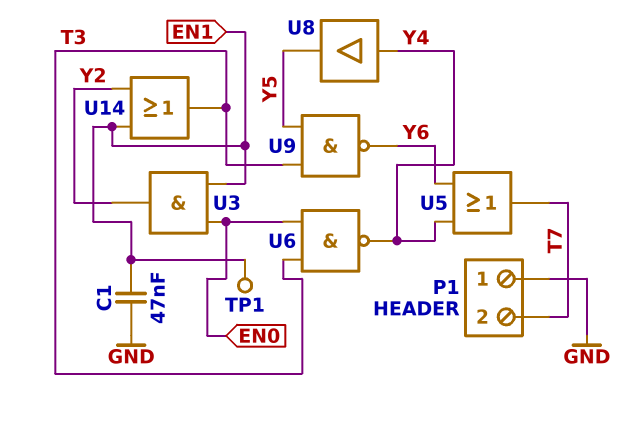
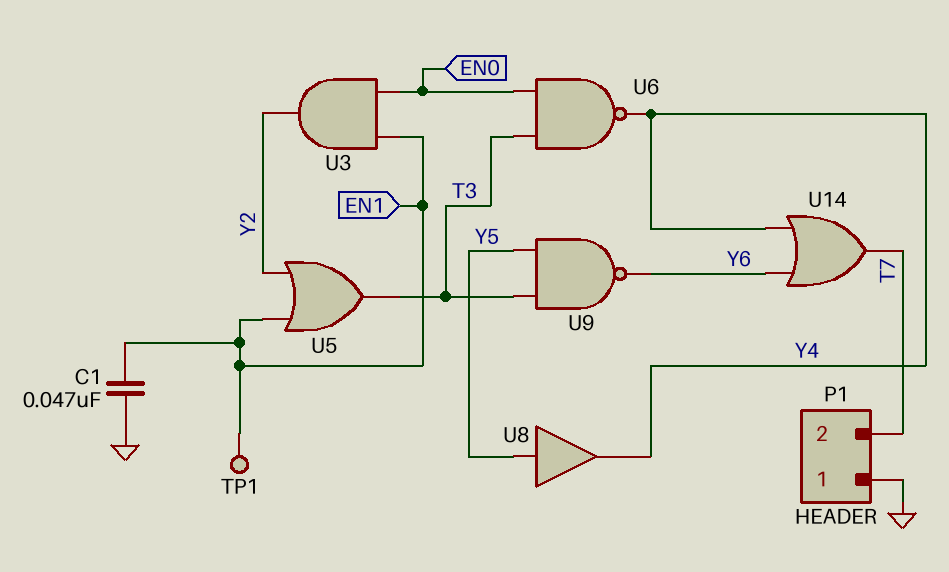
U5: OR (in Y4, in Y6, out T7) -> OR (in EN1, in Y2, out T3)
U8: buffer (in Y4, out Y5) -> buffer (in Y5, out Y4)
U14: OR (in EN1, in Y2, out T3) -> OR (in Y4, in Y6, out T7)

